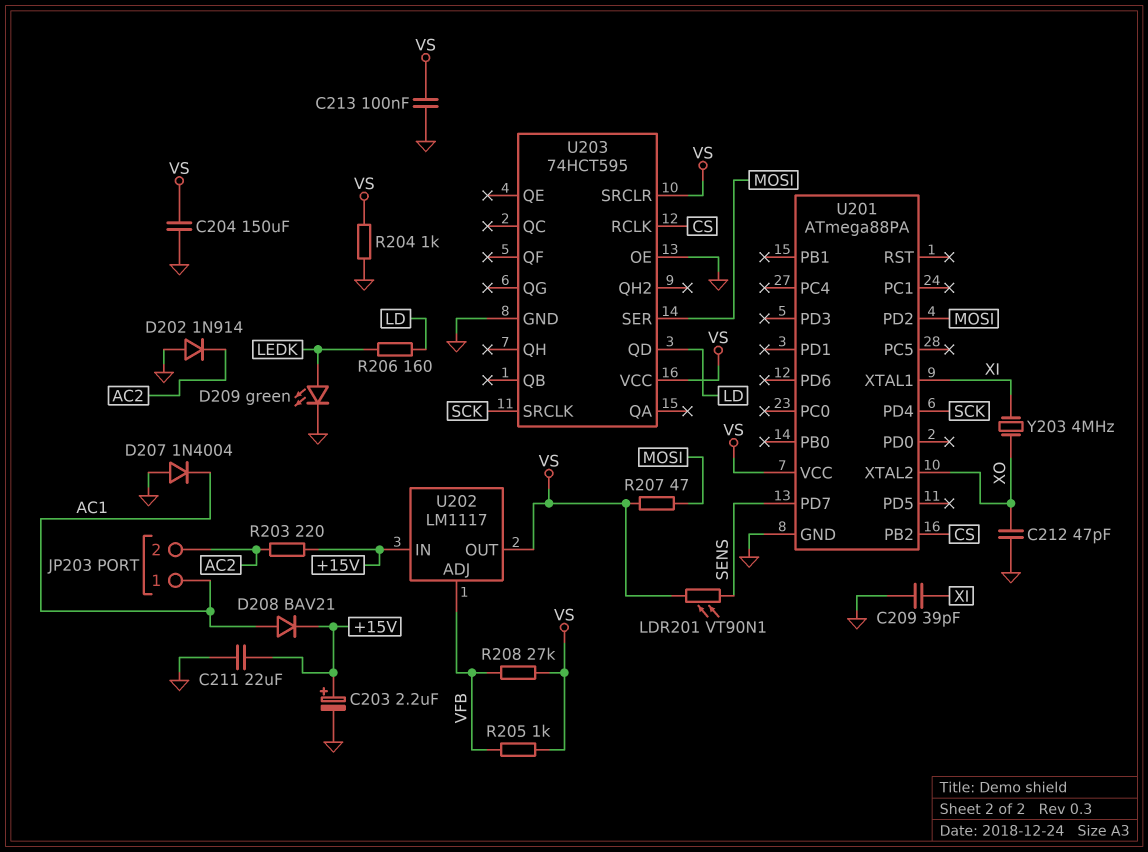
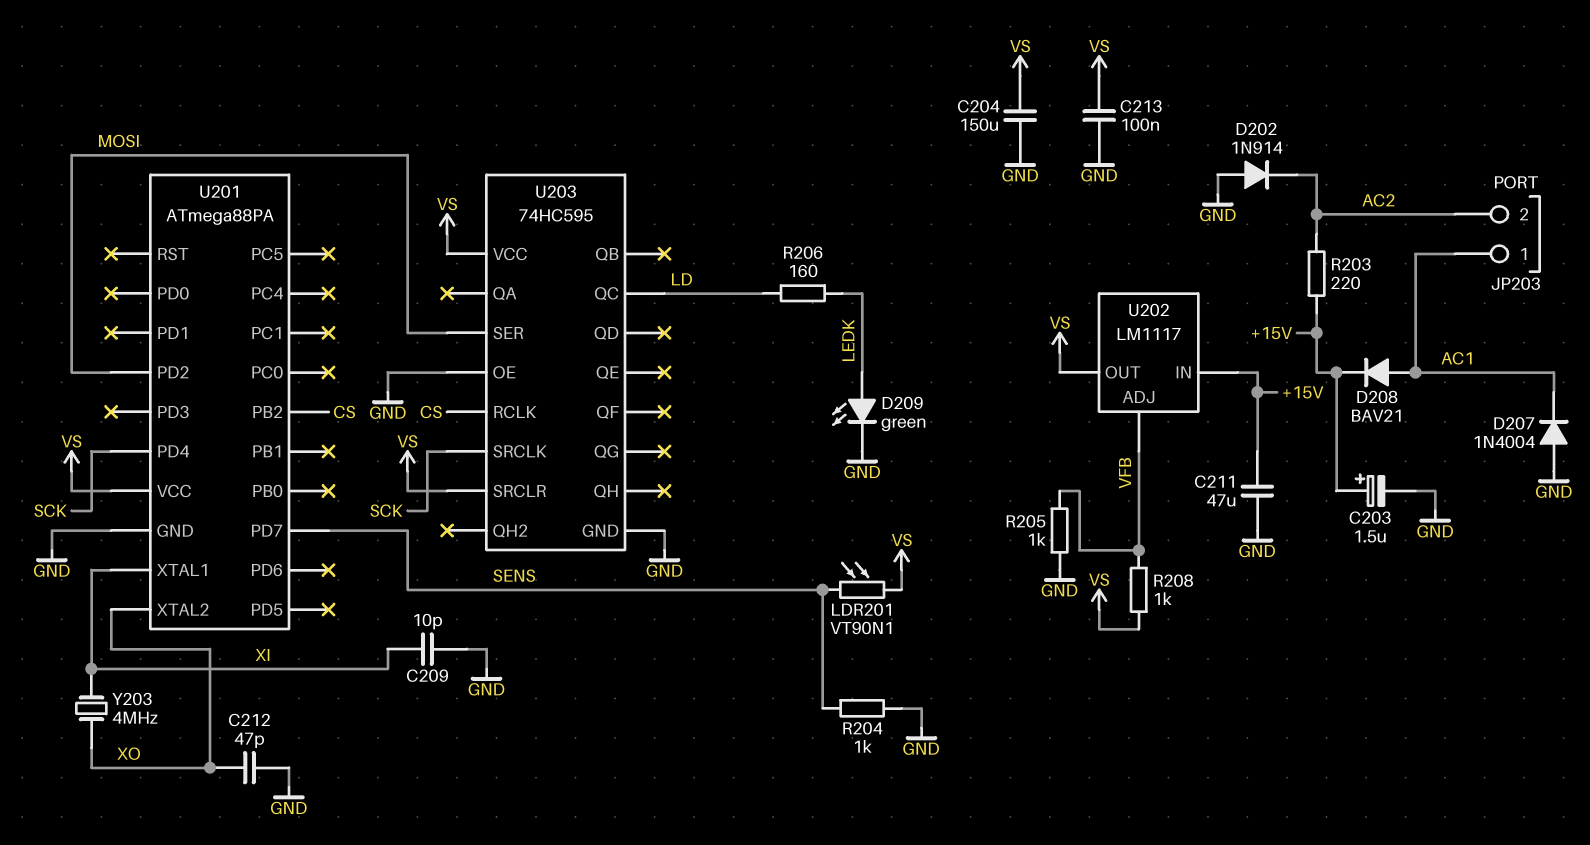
C203: 2.2uF (plus +15V, minus GND) -> 1.5uF (plus +15V, minus GND)
C209: 39pF (GND, XI) -> 10pF (GND, XI)
C211: 22uF (+15V, GND) -> 47uF (+15V, GND)
R204: 1k (GND, VS) -> 1k (GND, SENS)
R205: 1k (VFB, VS) -> 1k (GND, VFB)
R207: 47 (MOSI, VS) -> none
R208: 27k (VFB, VS) -> 1k (VFB, VS)
U203: 74HCT595 -> 74HC595
U203 pin QC: none -> LD
U203 pin QD: LD -> none

